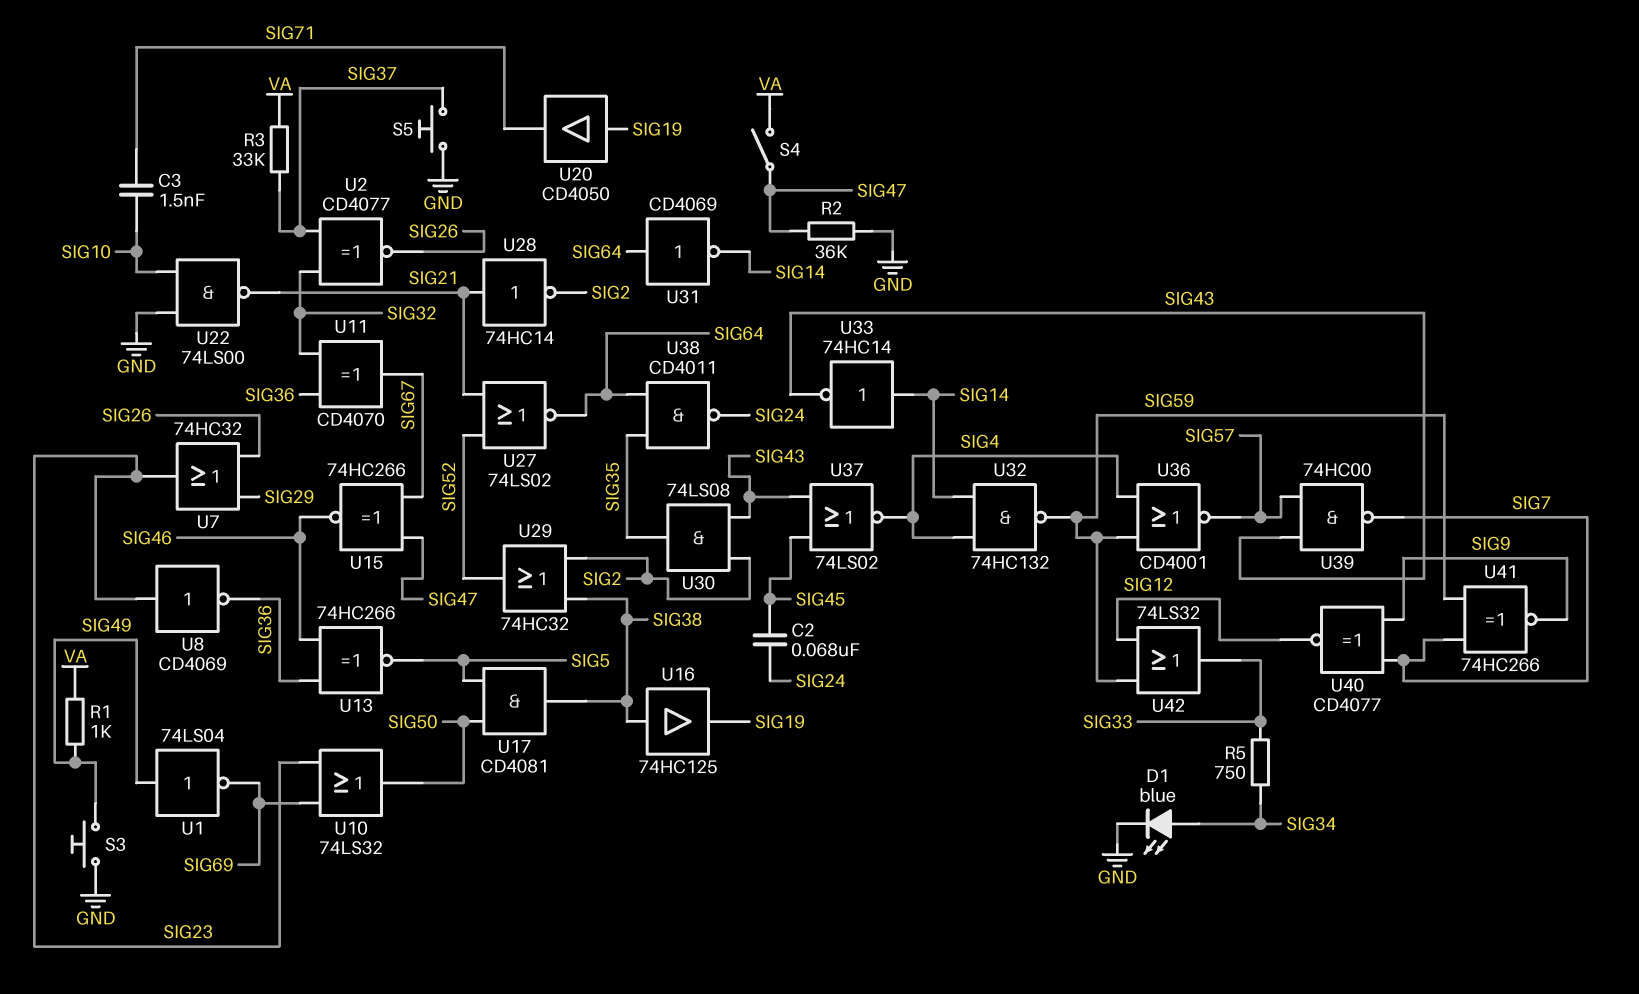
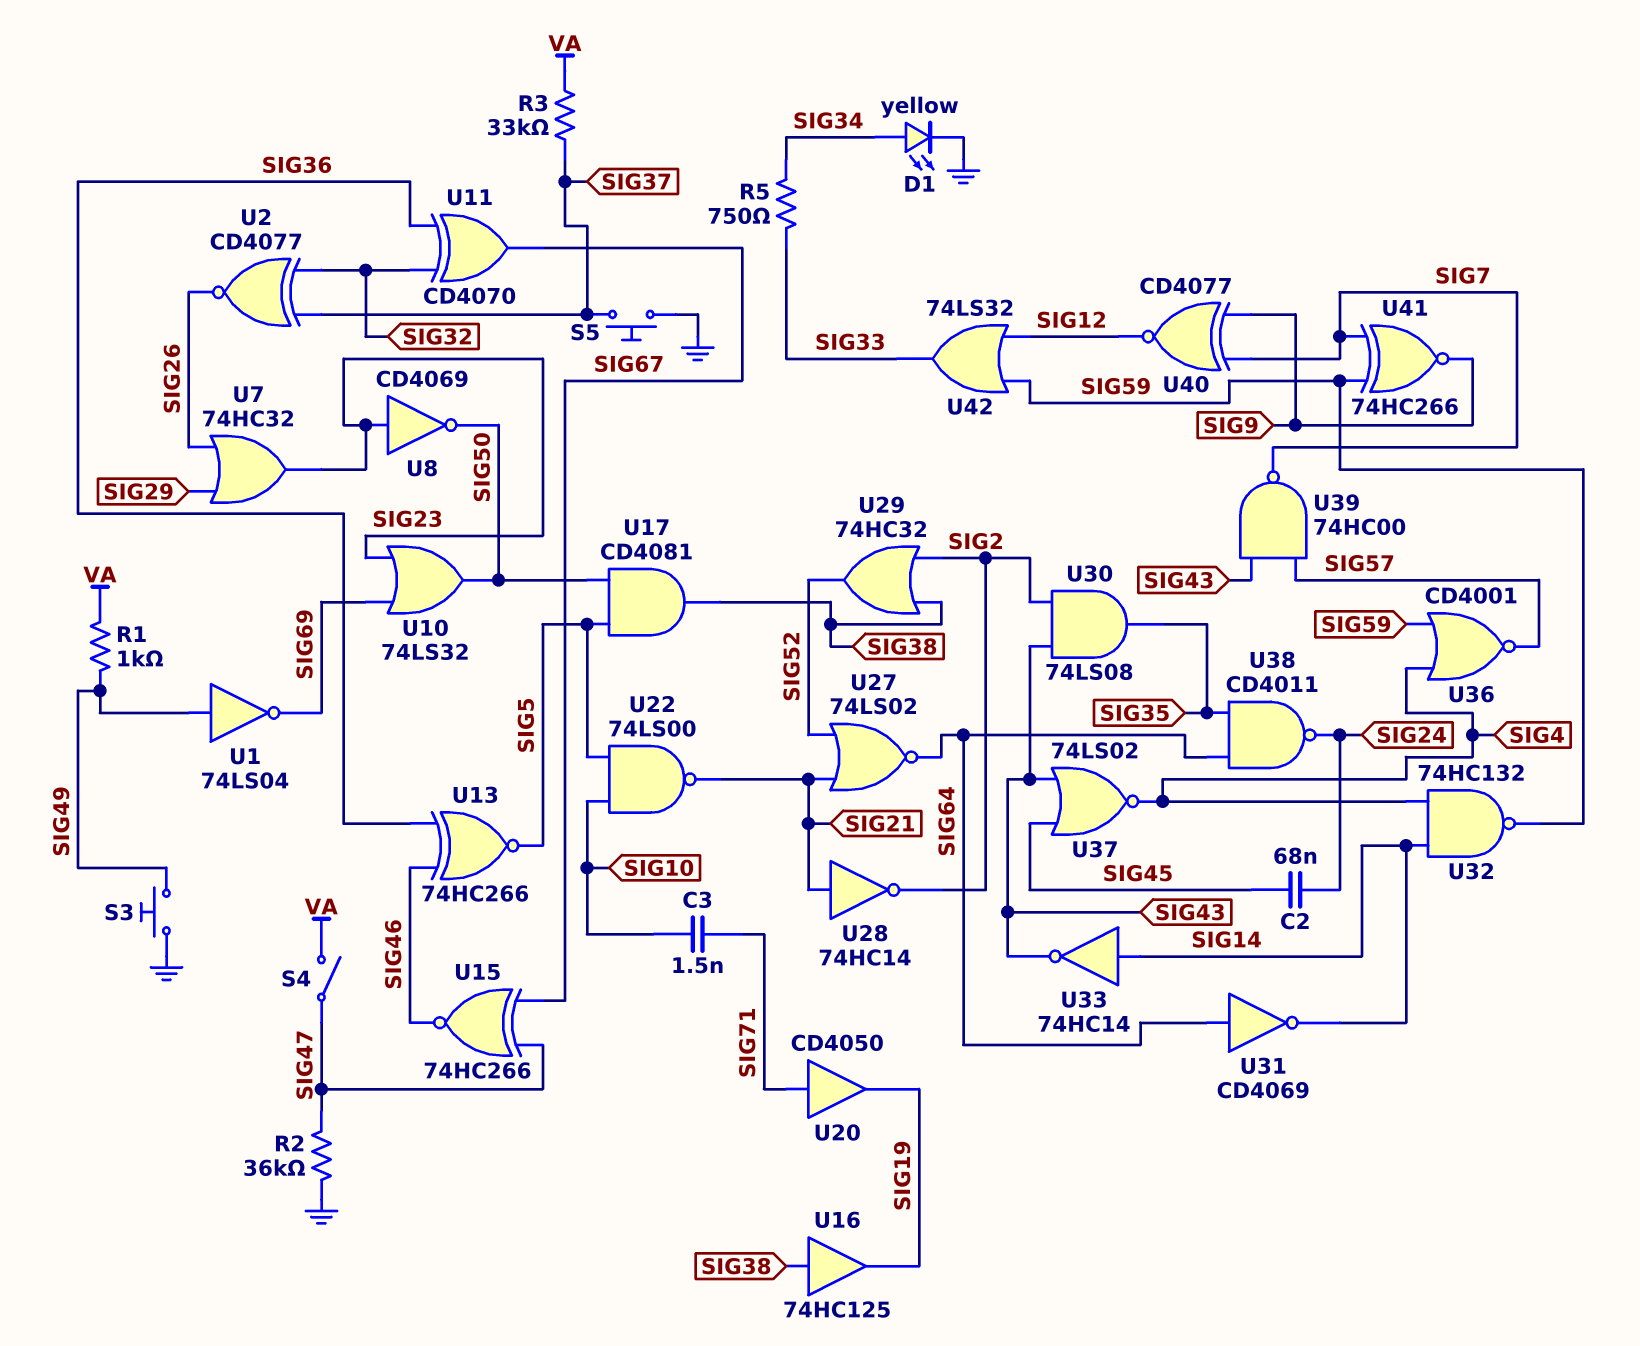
D1: LED blue (A SIG34, K GND) -> LED yellow (A SIG34, K GND)
U8: NOT CD4069 (in SIG23, out SIG36) -> NOT CD4069 (in SIG23, out SIG50)
U20: buffer CD4050 (in SIG19, out SIG71) -> buffer CD4050 (in SIG71, out SIG19)
U22: NAND 74LS00 (in GND, in SIG10, out SIG21) -> NAND 74LS00 (in SIG5, in SIG10, out SIG21)

